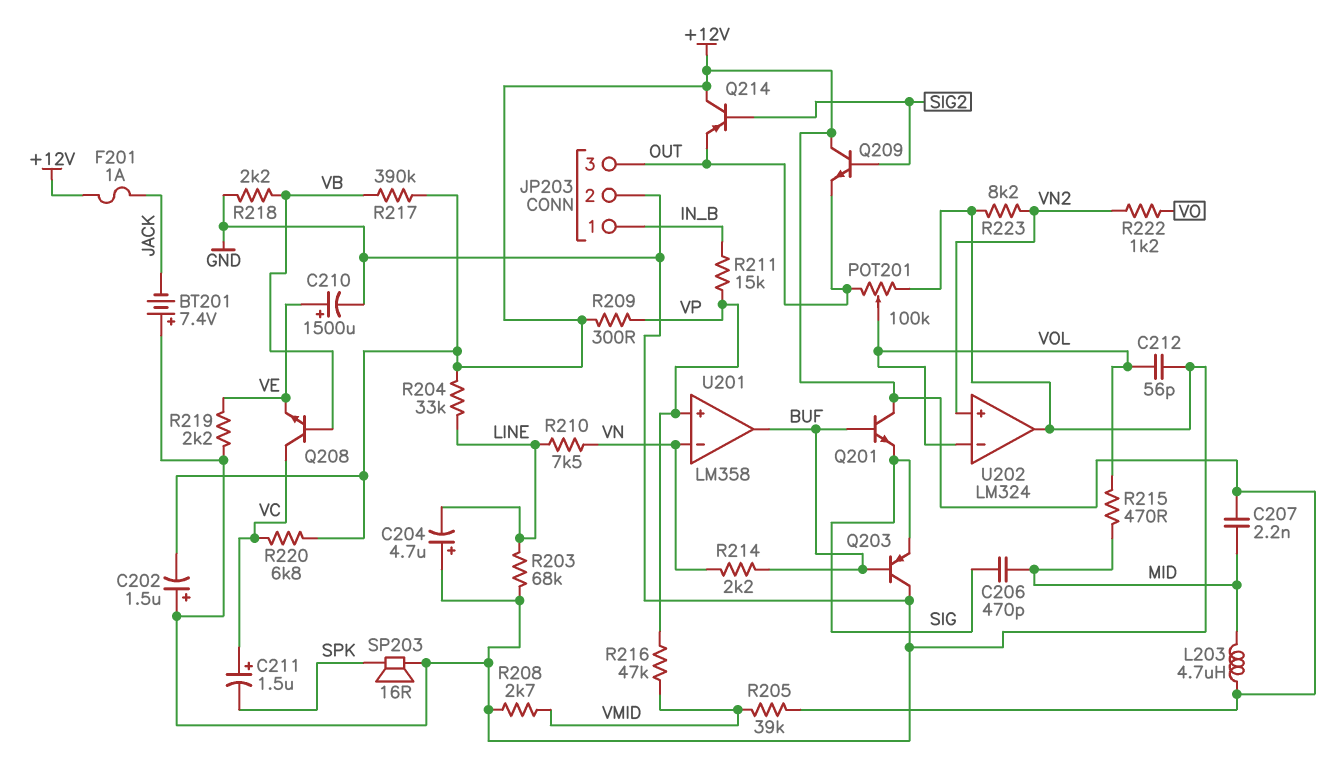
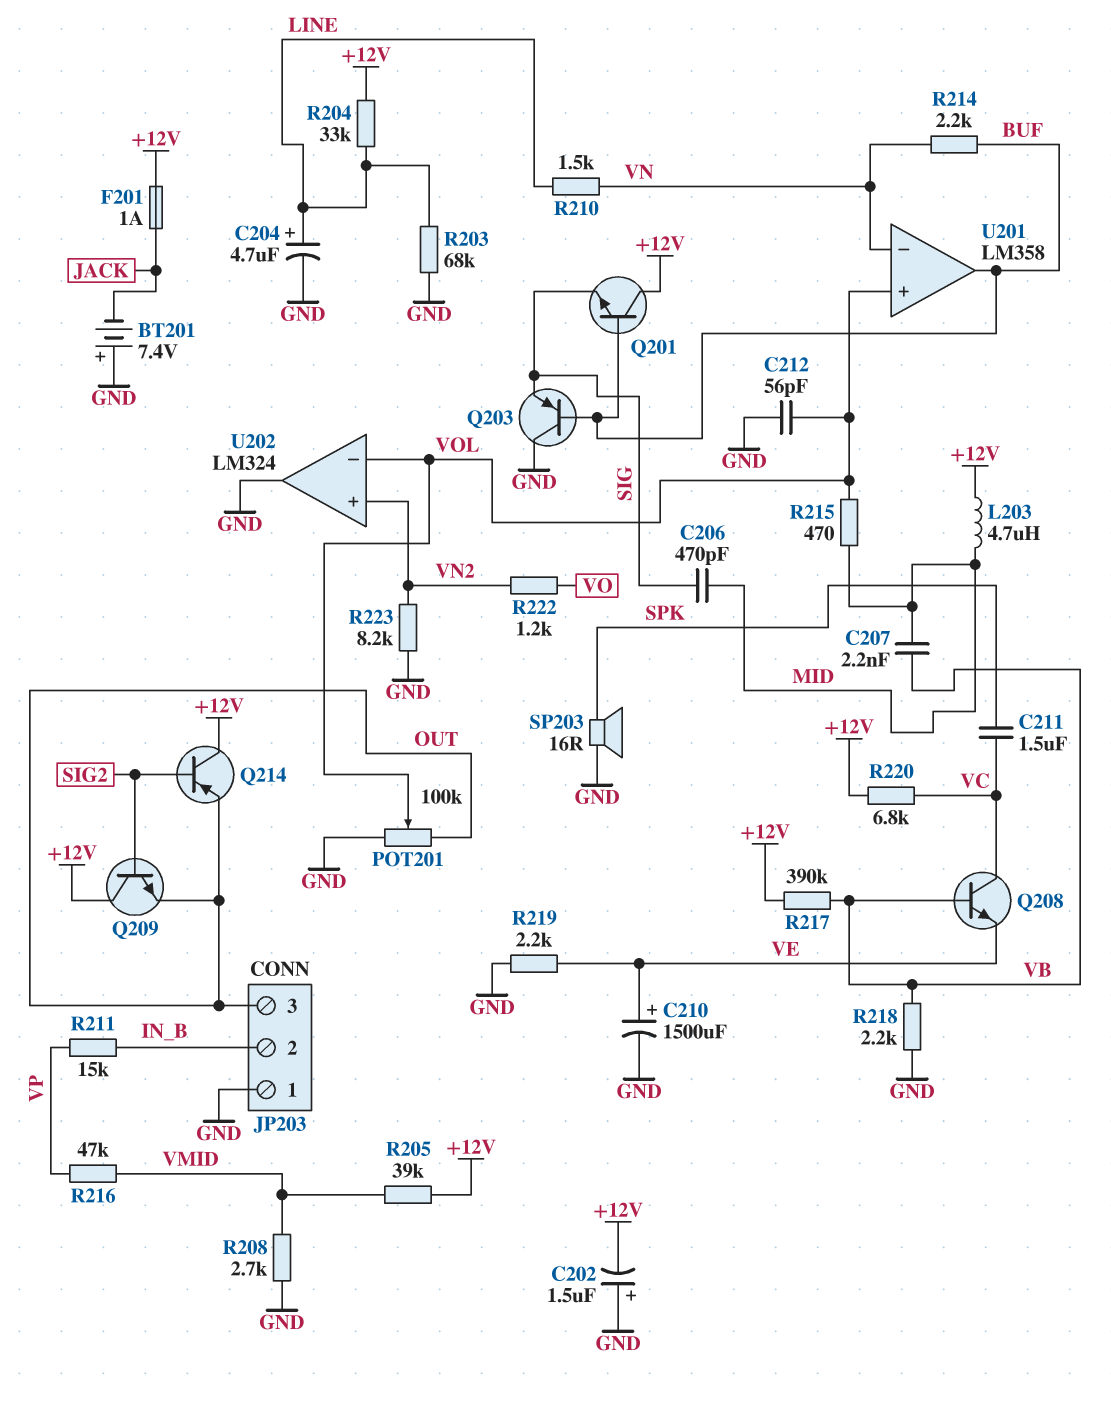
C204: 4.7uF (plus GND, minus LINE) -> 4.7uF (plus LINE, minus GND)
C207: 2.2nF (+12V, MID) -> 2.2nF (MID, VB)
C211: 1.5uF (plus VC, minus SPK) -> 1.5uF (SPK, VC)
JP203 pin 1: IN_B -> GND
JP203 pin 2: GND -> IN_B
R209: 300 (+12V, VP) -> none
R210: 7.5k (LINE, VN) -> 1.5k (LINE, VN)
U201 pin in+: VP -> VOL

